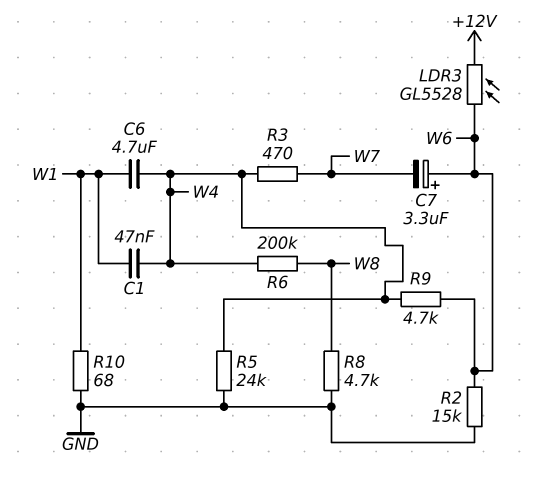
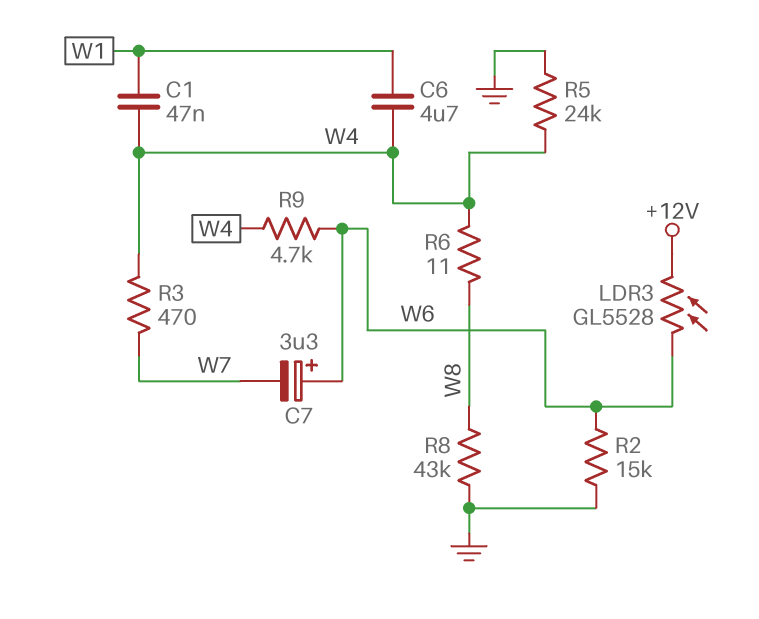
R6: 200k (W4, W8) -> 11 (W4, W8)
R8: 4.7k (GND, W8) -> 43k (GND, W8)
R10: 68 (GND, W1) -> none

